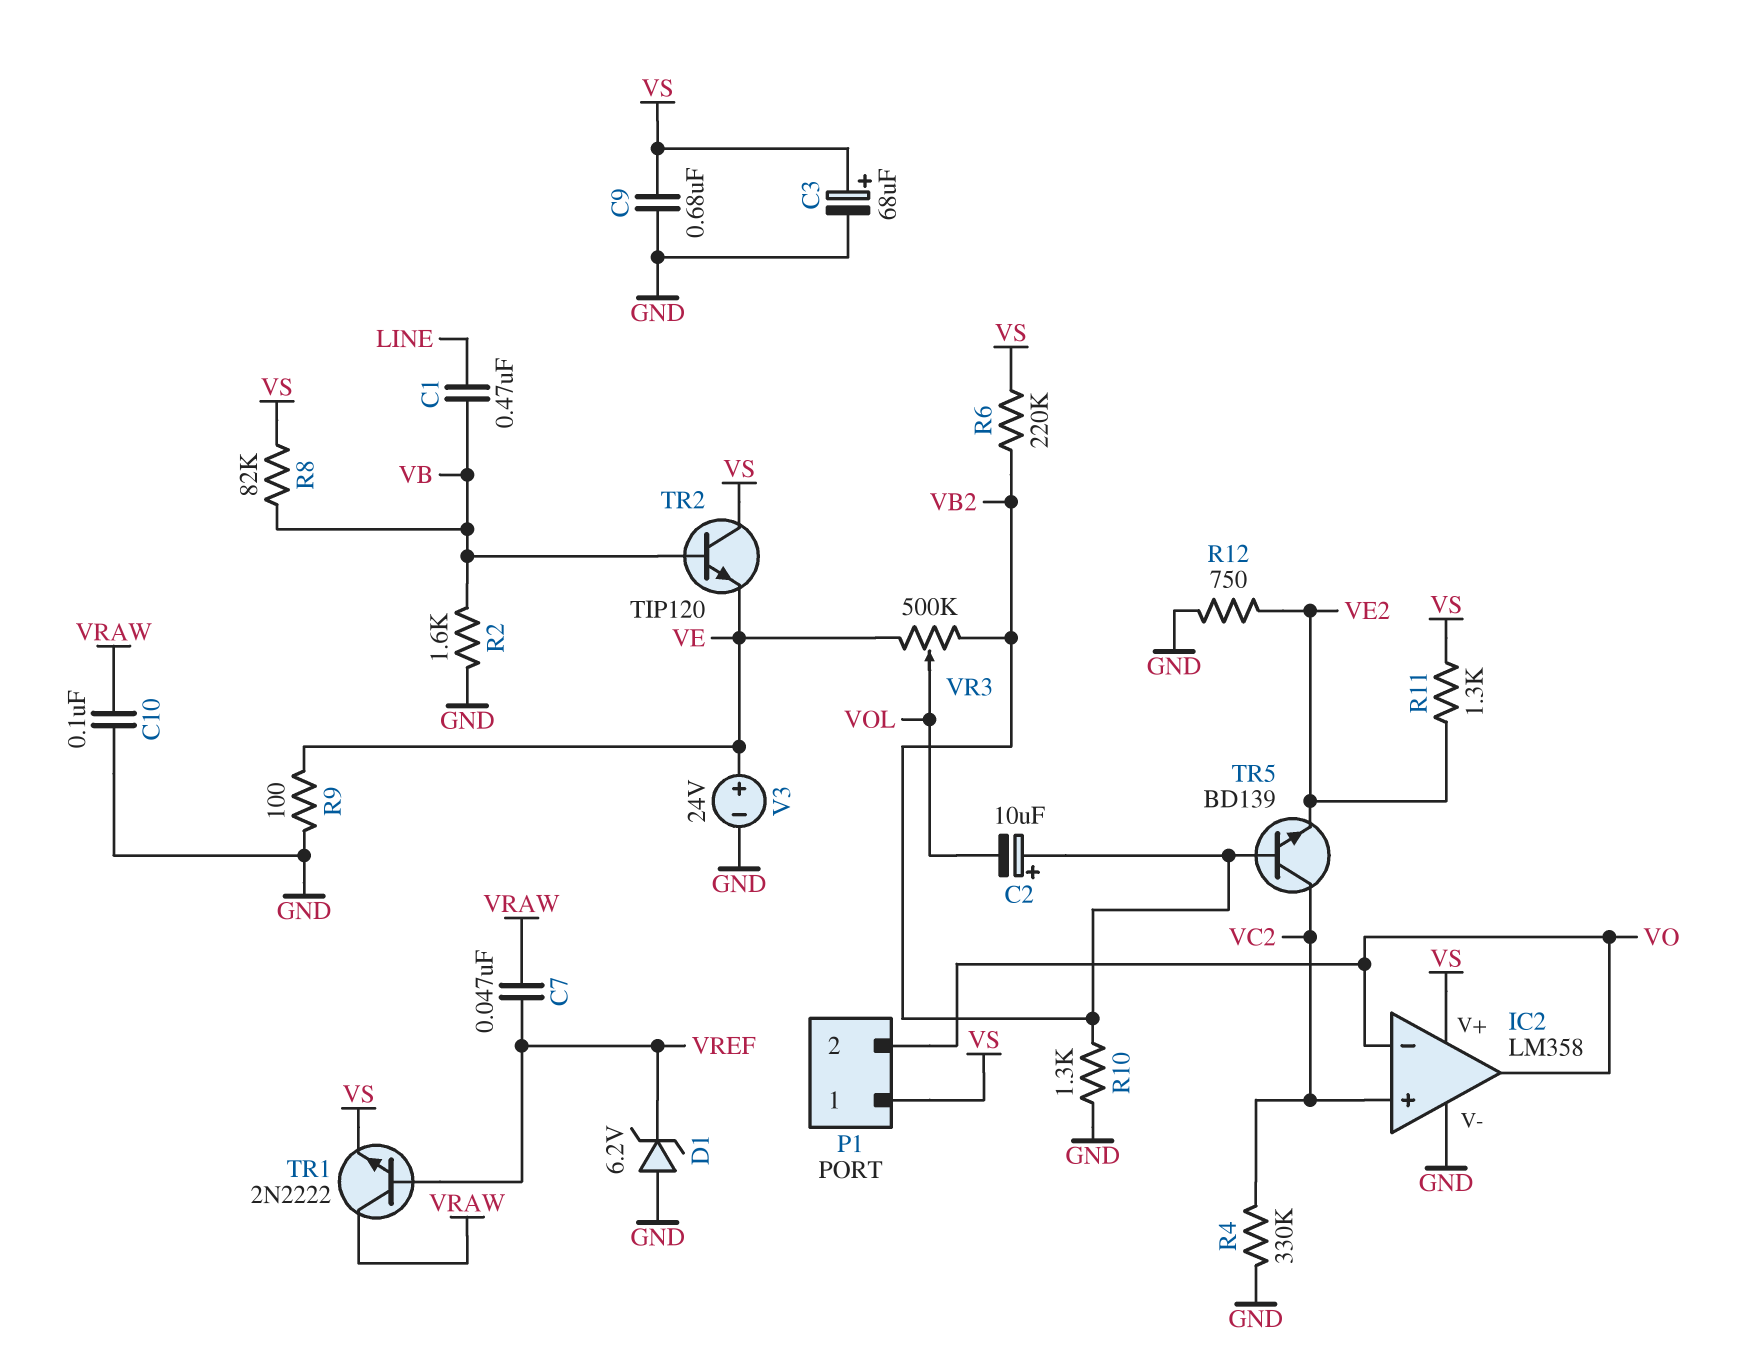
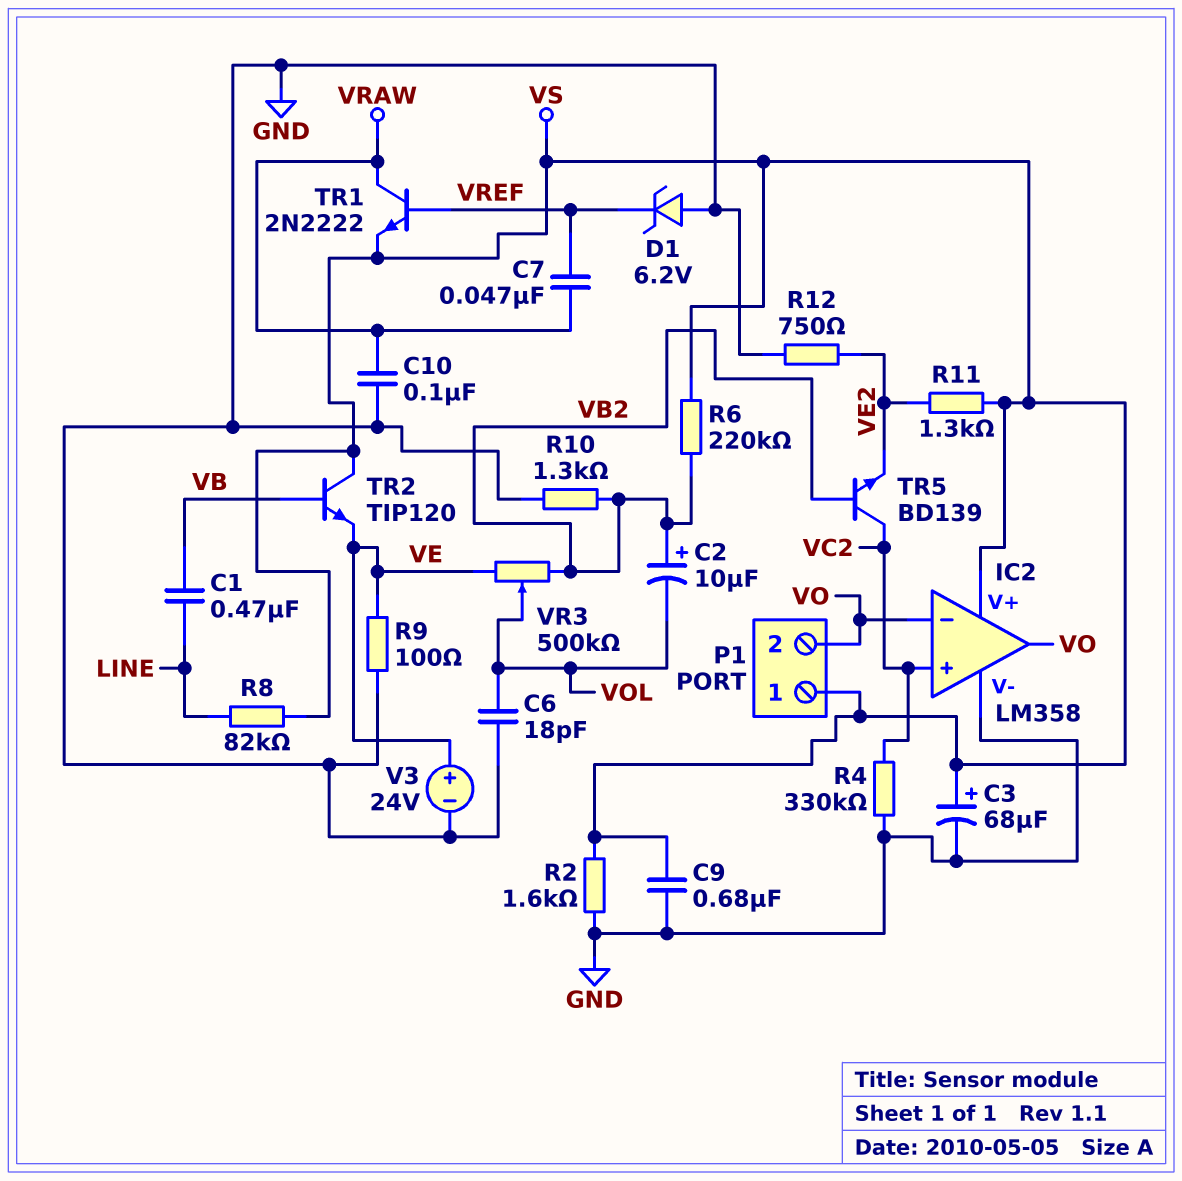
C6: none -> 18pF (GND, VOL)
R2: 1.6k (GND, VB) -> 1.6k (GND, VS)
R8: 82k (VB, VS) -> 82k (LINE, VS)

